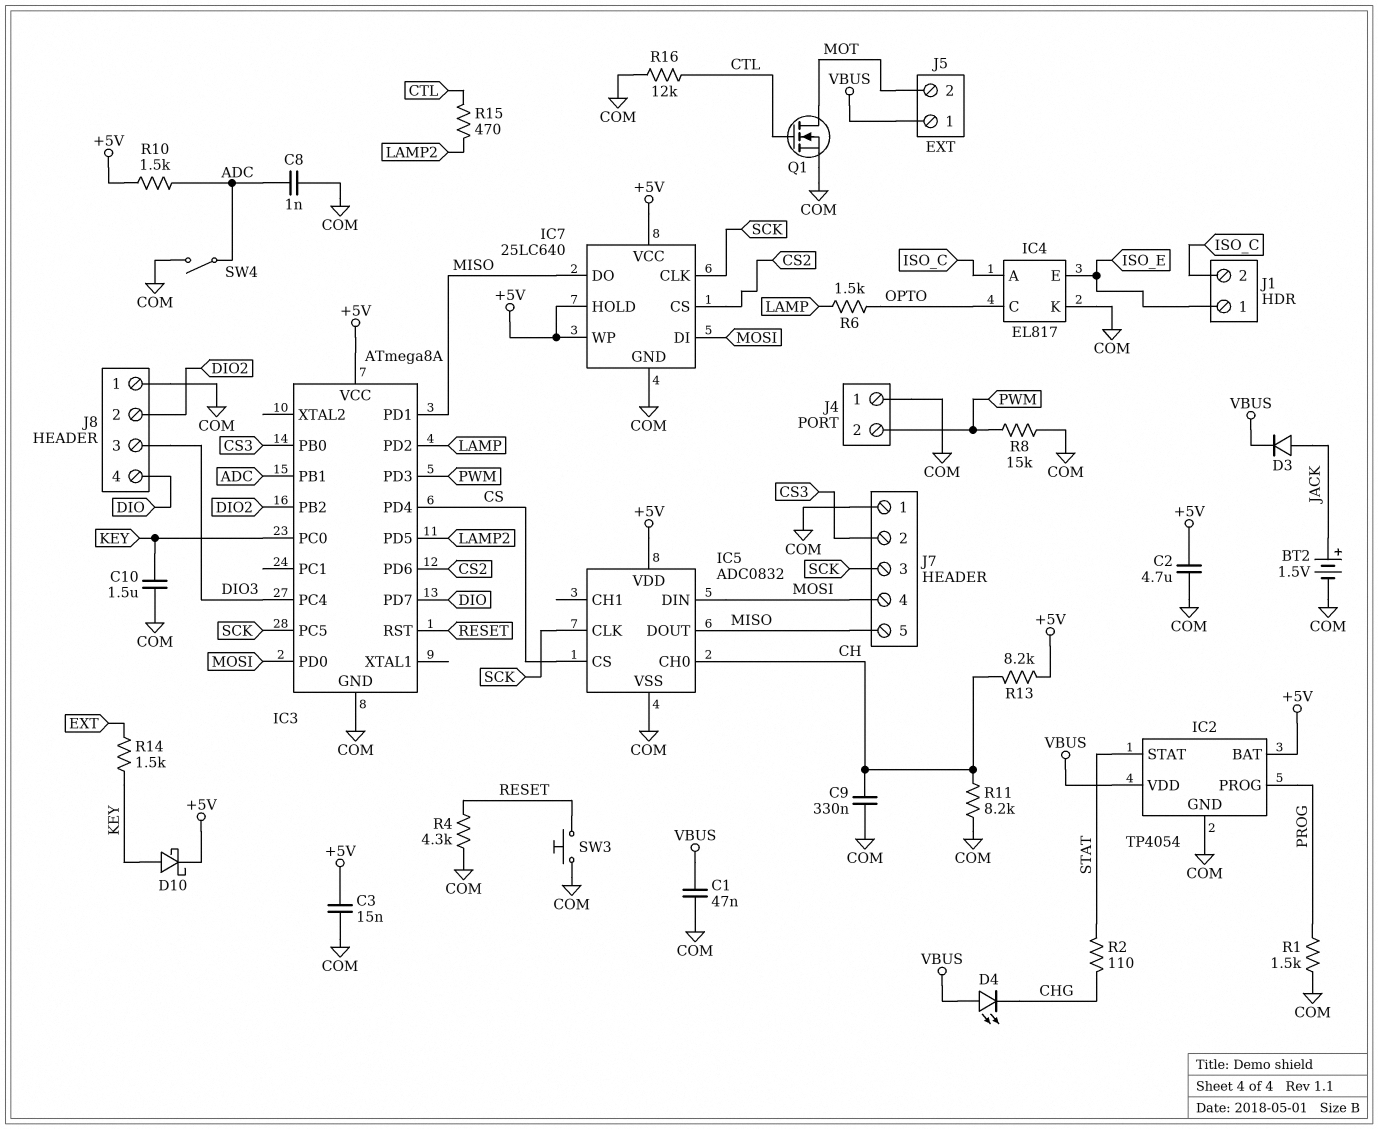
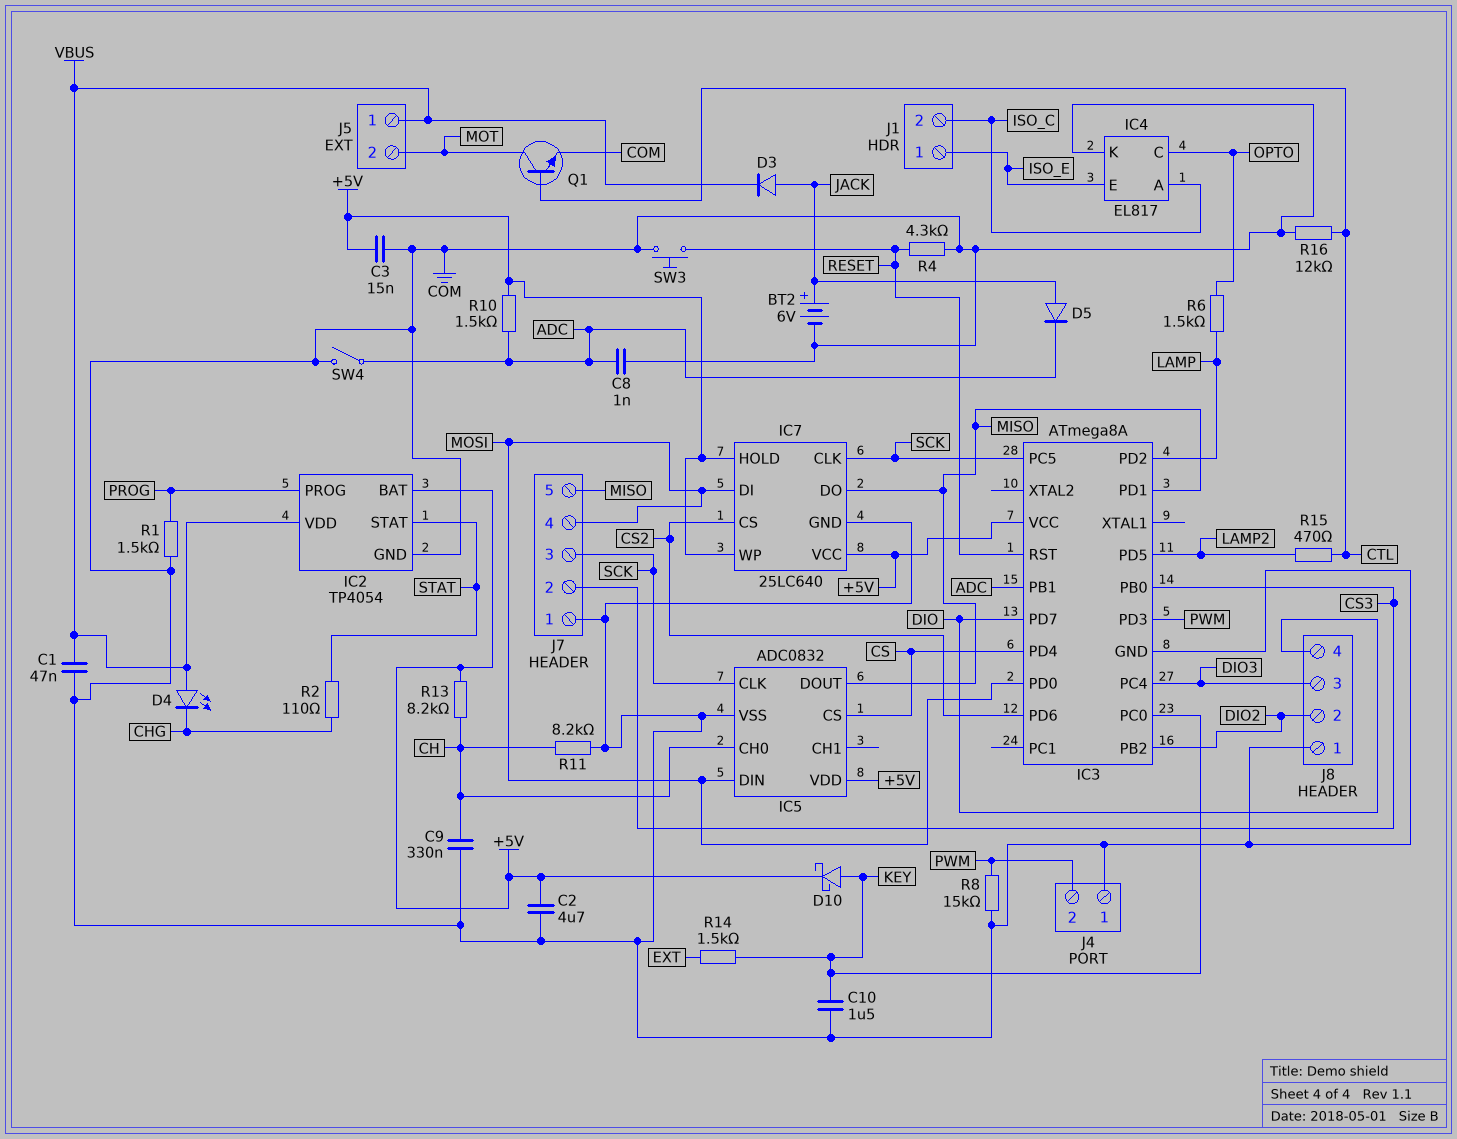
BT2: 1.5V (plus JACK, minus COM) -> 6V (plus JACK, minus COM)
D5: none -> diode (A JACK, K ADC)
Q1: NMOS (G CTL, D MOT, S COM) -> NPN (B CTL, C MOT, E COM)

